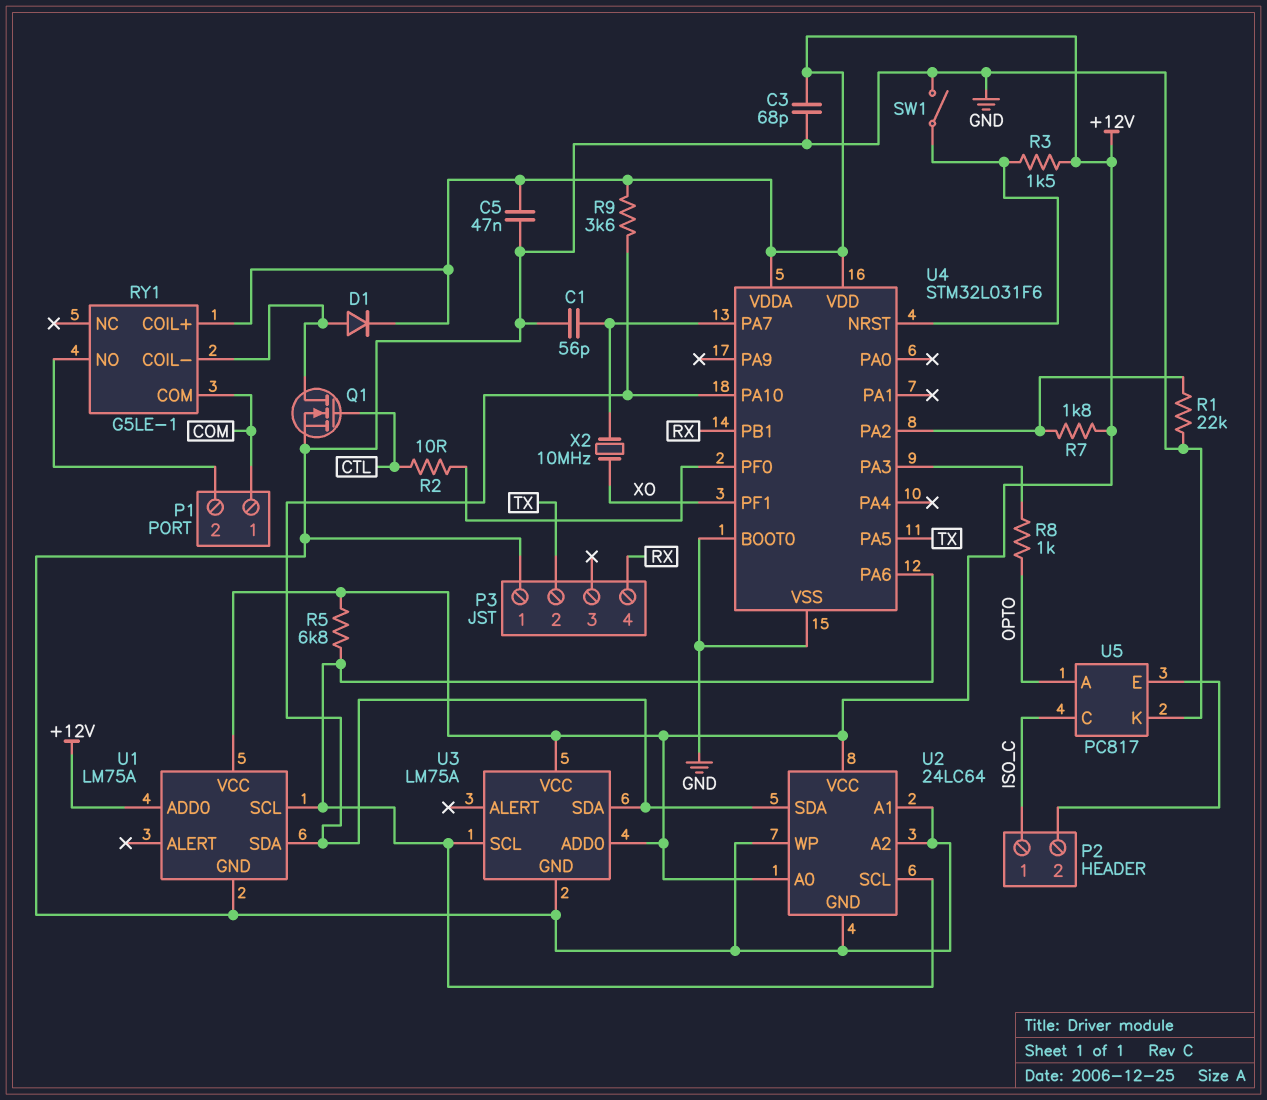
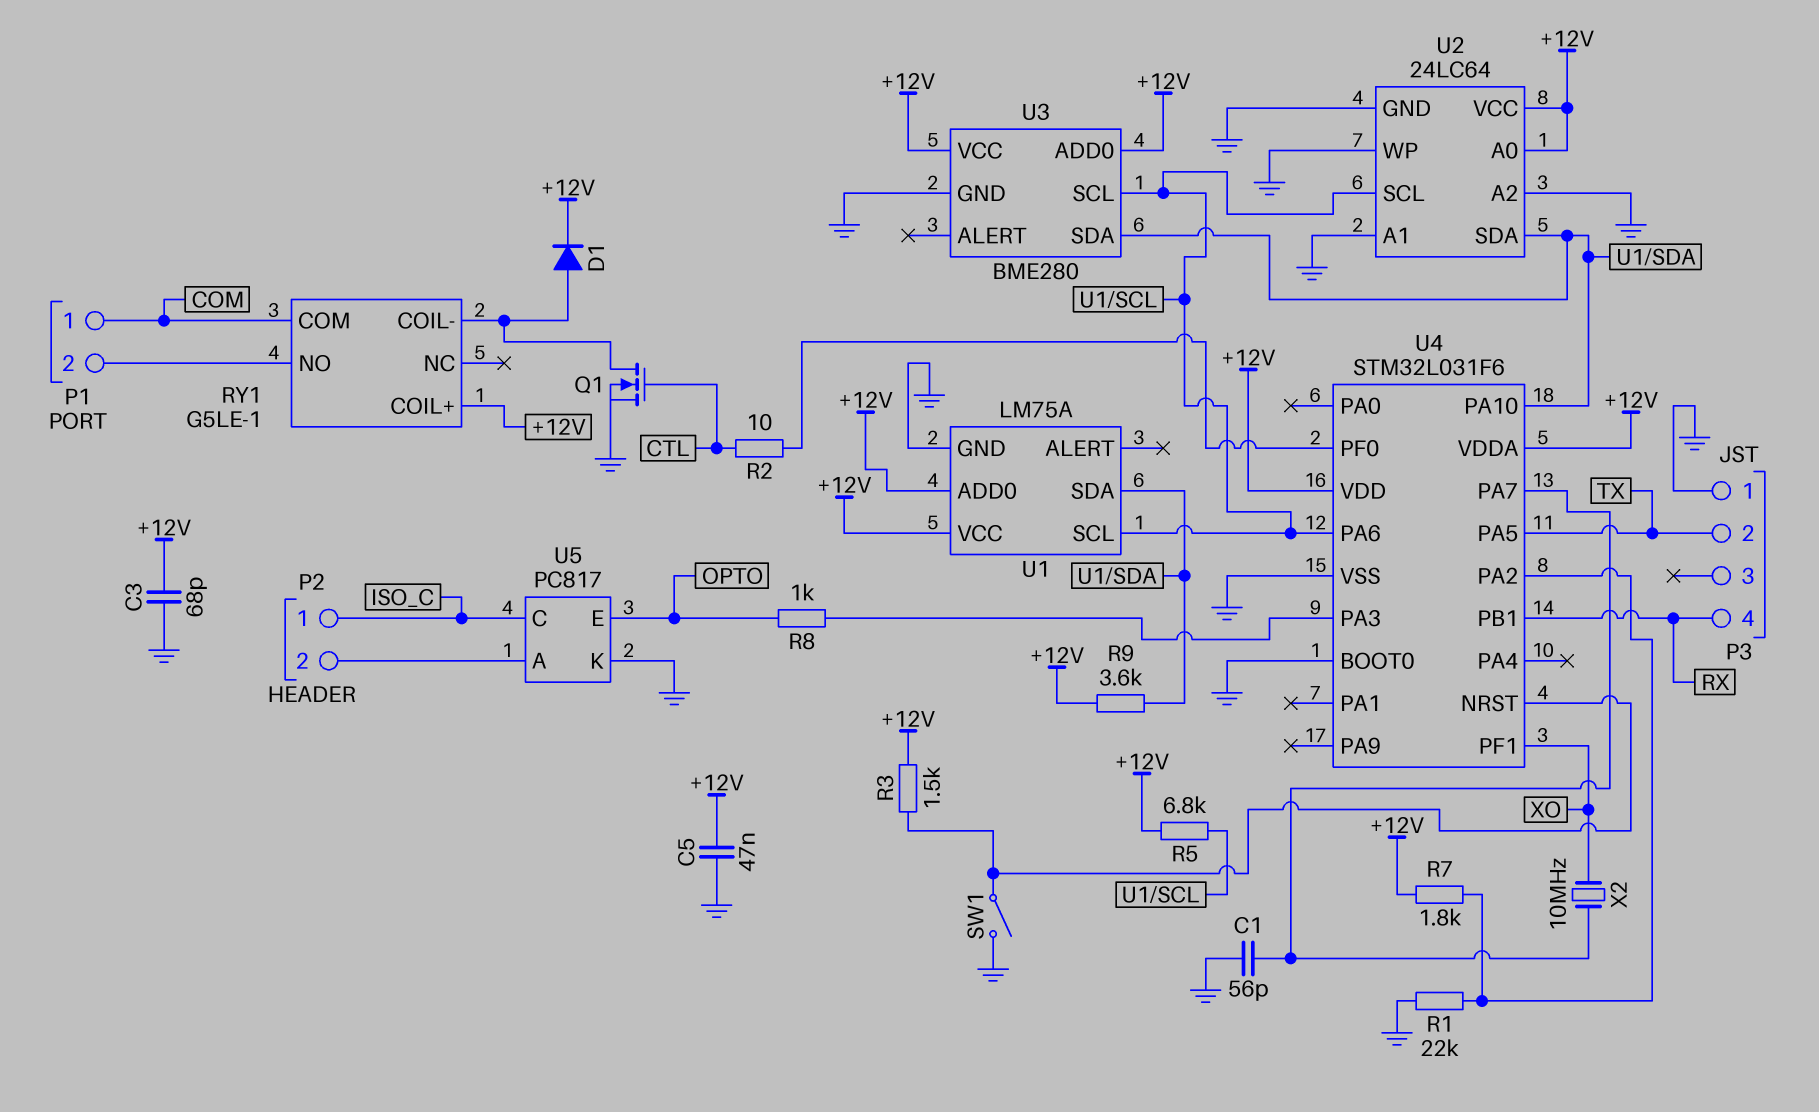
U3: LM75A -> BME280
U5 pin A: OPTO -> P2/2
U5 pin E: P2/2 -> OPTO

